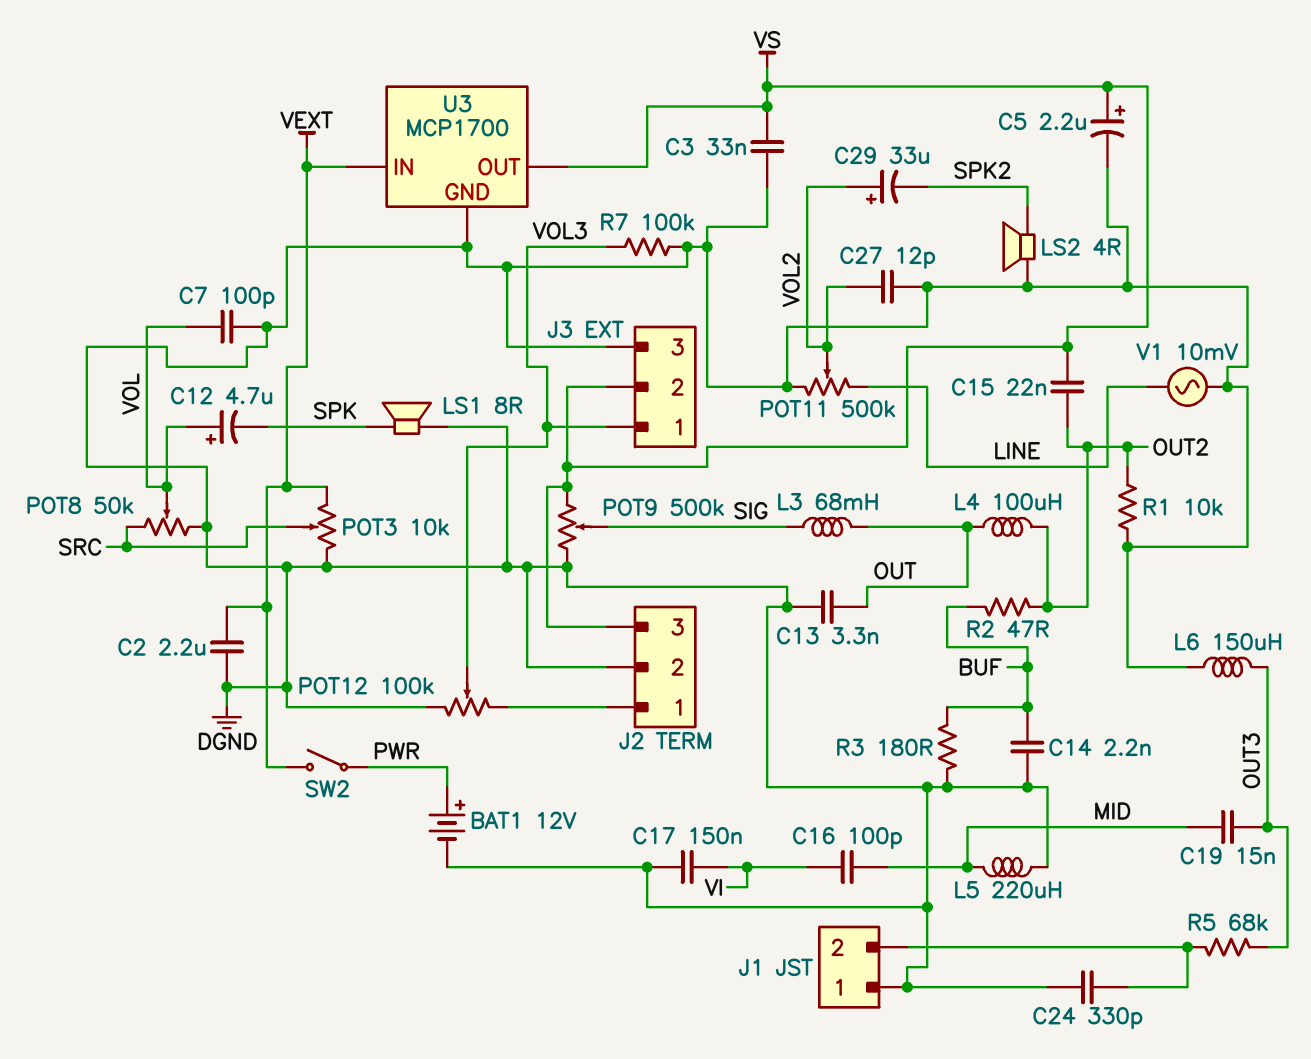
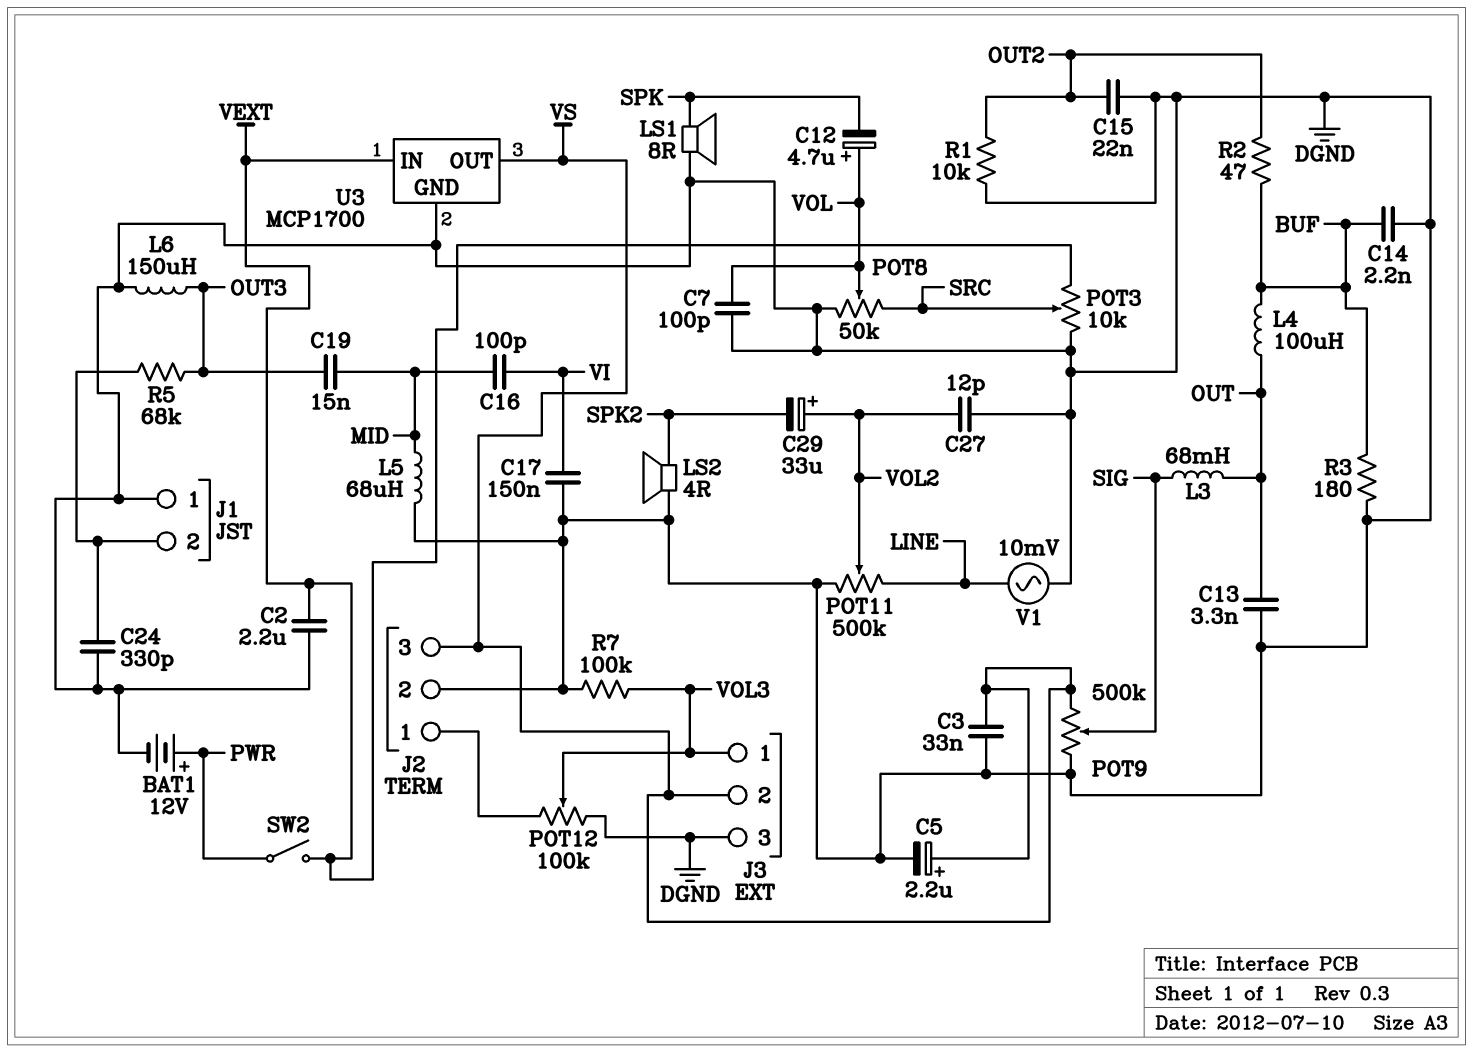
C15: 22nF (OUT2, VS) -> 22nF (DGND, OUT2)
L4: 100uH (OUT, OUT2) -> 100uH (BUF, OUT)
L5: 220uH (DGND, MID) -> 68uH (DGND, MID)

